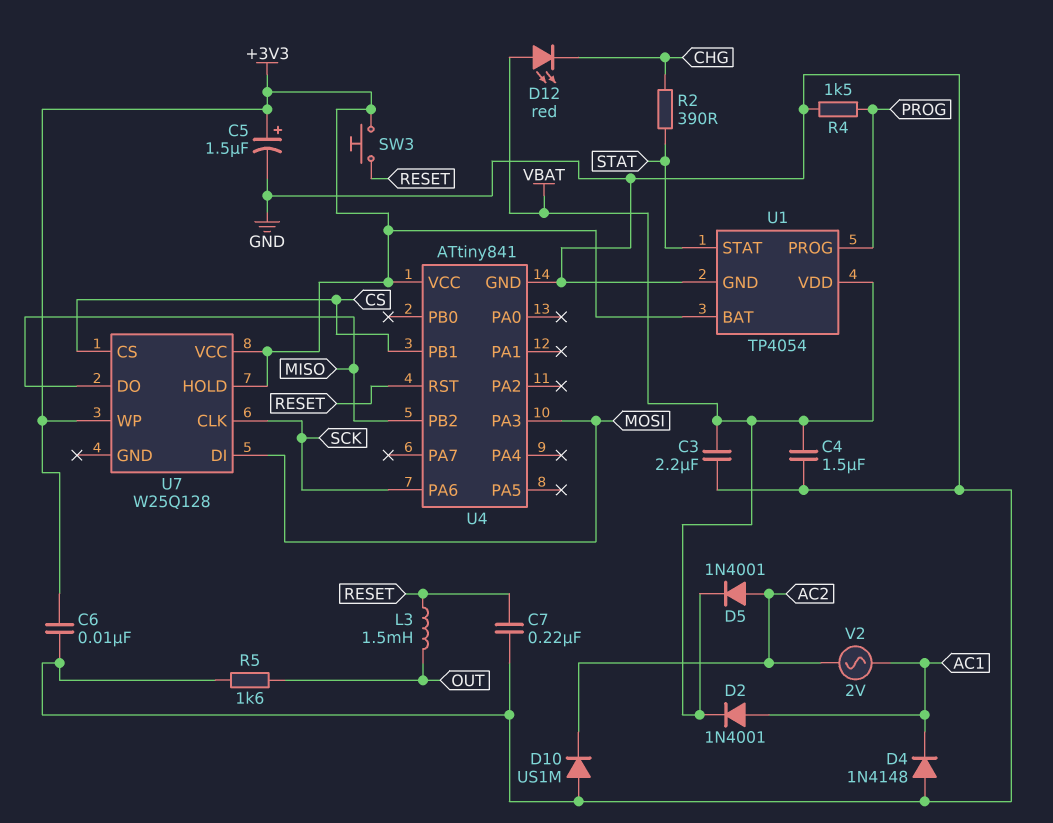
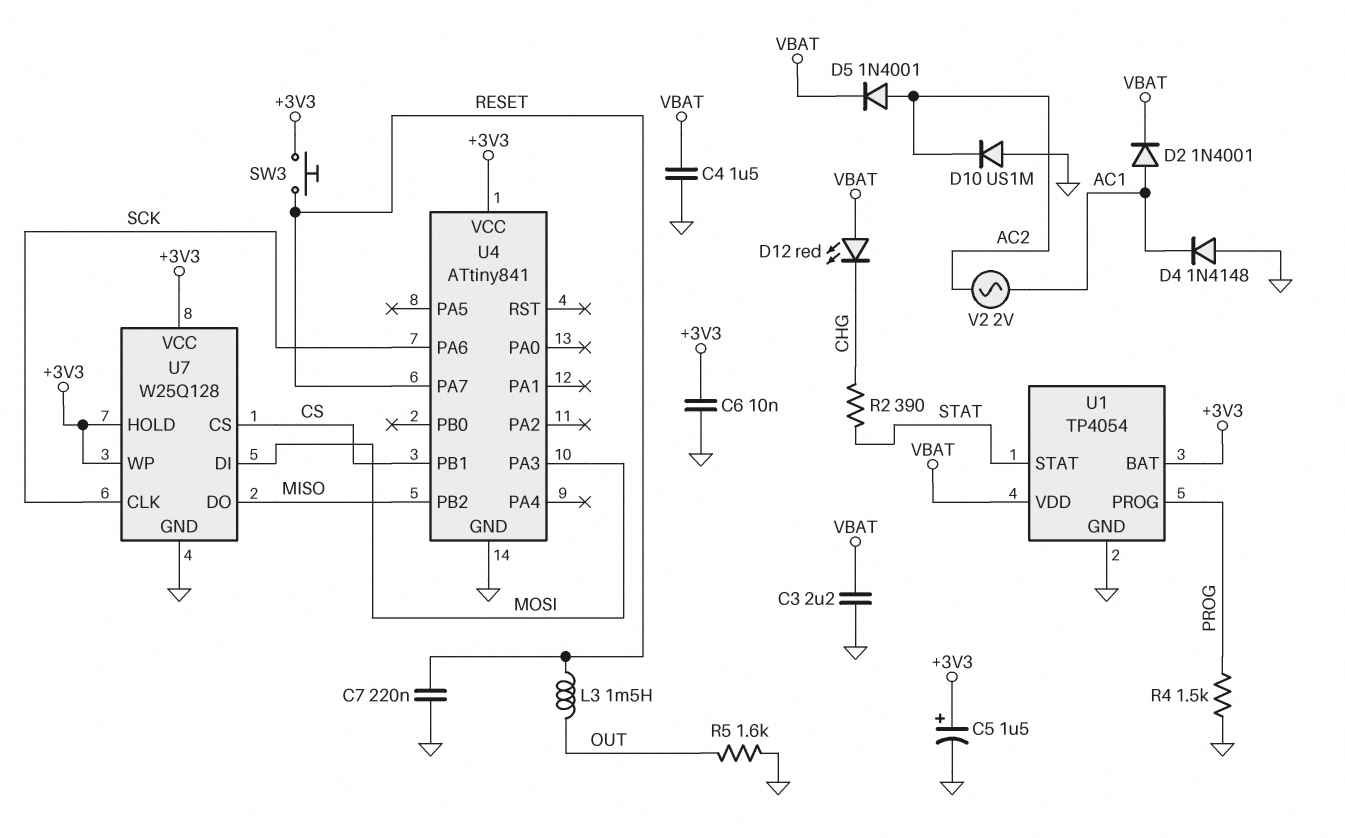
U4 pin PA7: none -> RESET
U4 pin RST: RESET -> none
U7 pin GND: none -> GND

